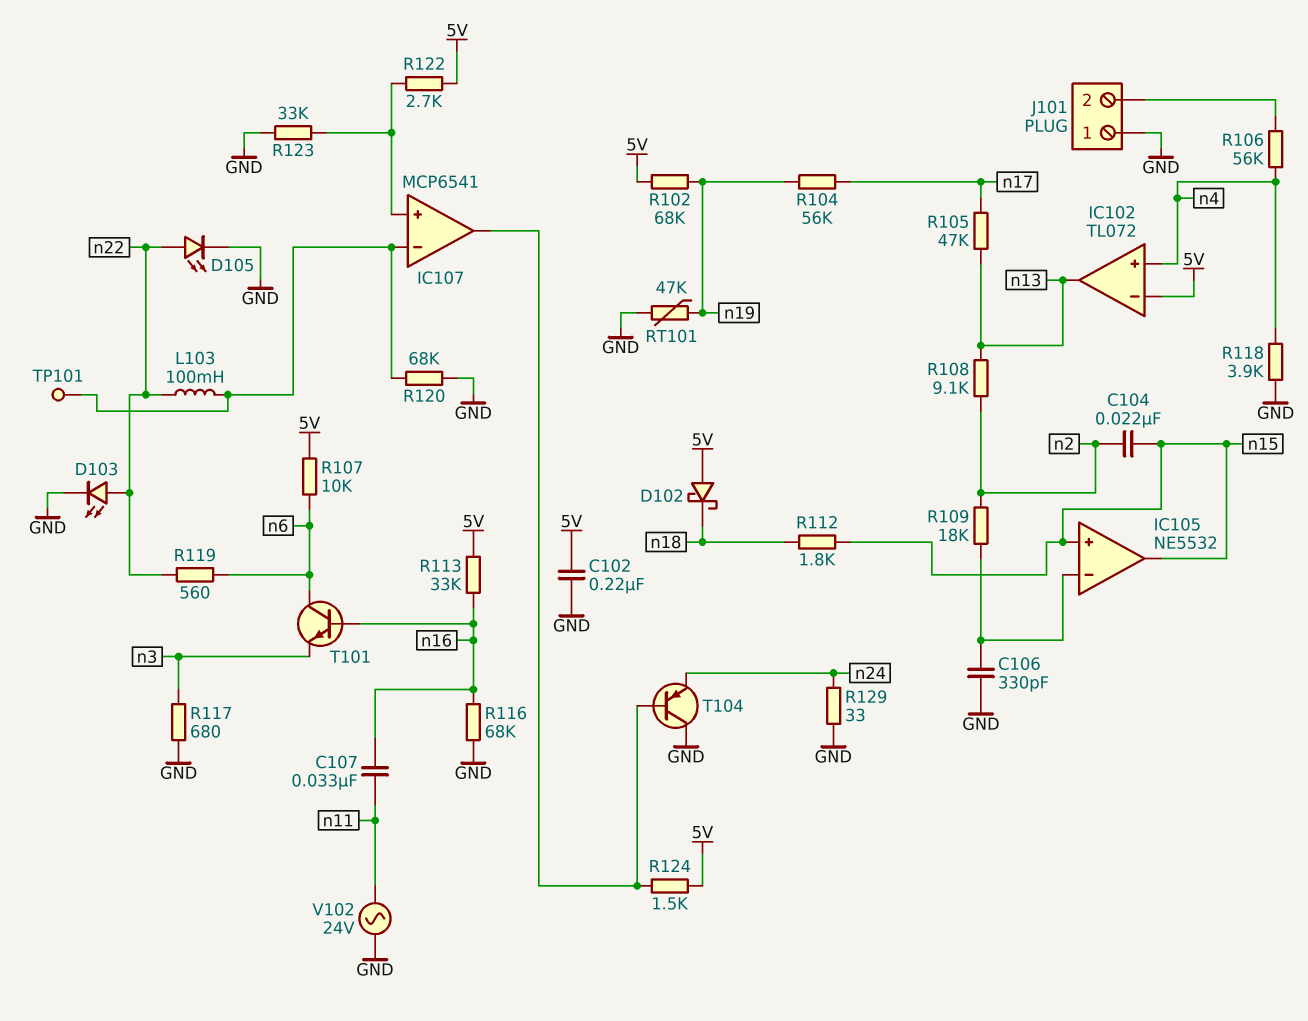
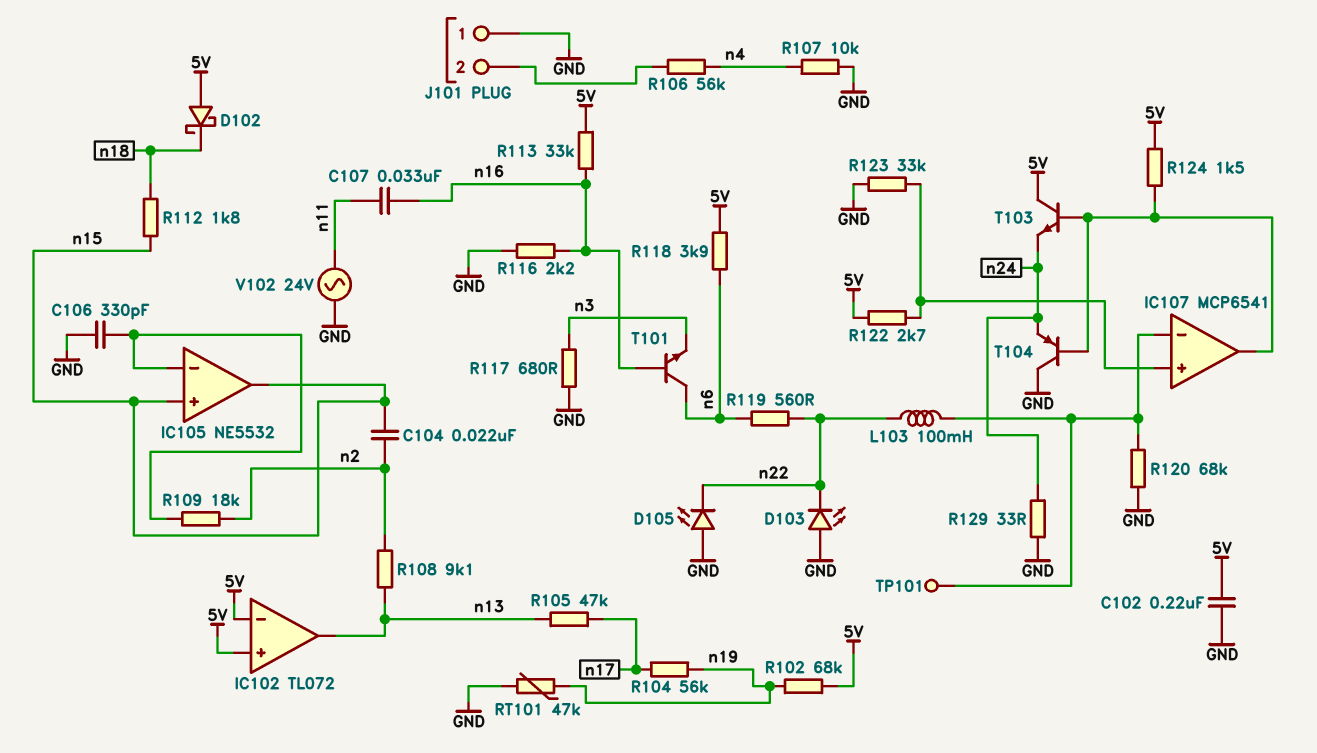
D103: LED (A n22, K GND) -> LED (A GND, K n22)
D105: LED (A n22, K GND) -> LED (A GND, K n22)
IC102 pin in+: n4 -> 5V
R107: 10k (5V, n6) -> 10k (GND, n4)
R116: 68k (GND, n16) -> 2.2k (GND, n16)
R118: 3.9k (GND, n4) -> 3.9k (5V, n6)
T103: none -> NPN (B IC107/out, C 5V, E n24)

